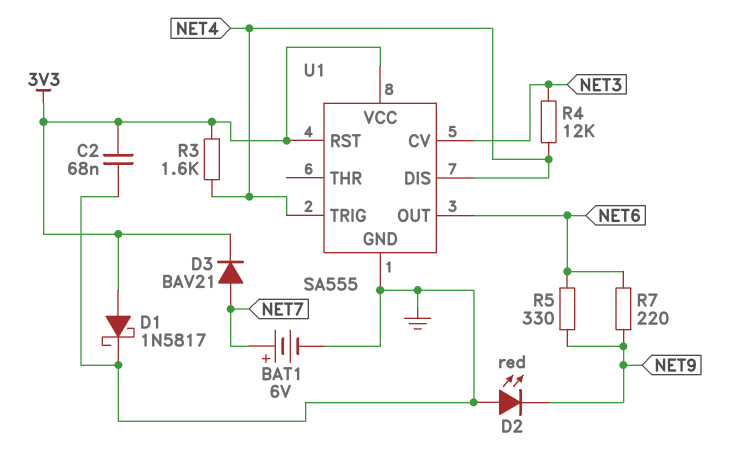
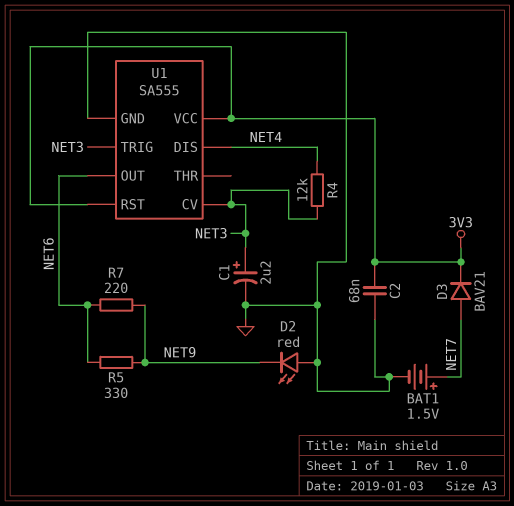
BAT1: 6V (plus NET7, minus GND) -> 1.5V (plus NET7, minus GND)
C1: none -> 2.2uF (plus NET3, minus GND)
D1: schottky 1N5817 (A 3V3, K GND) -> none
R3: 1.6k (3V3, NET4) -> none
U1 pin TRIG: NET4 -> NET3

